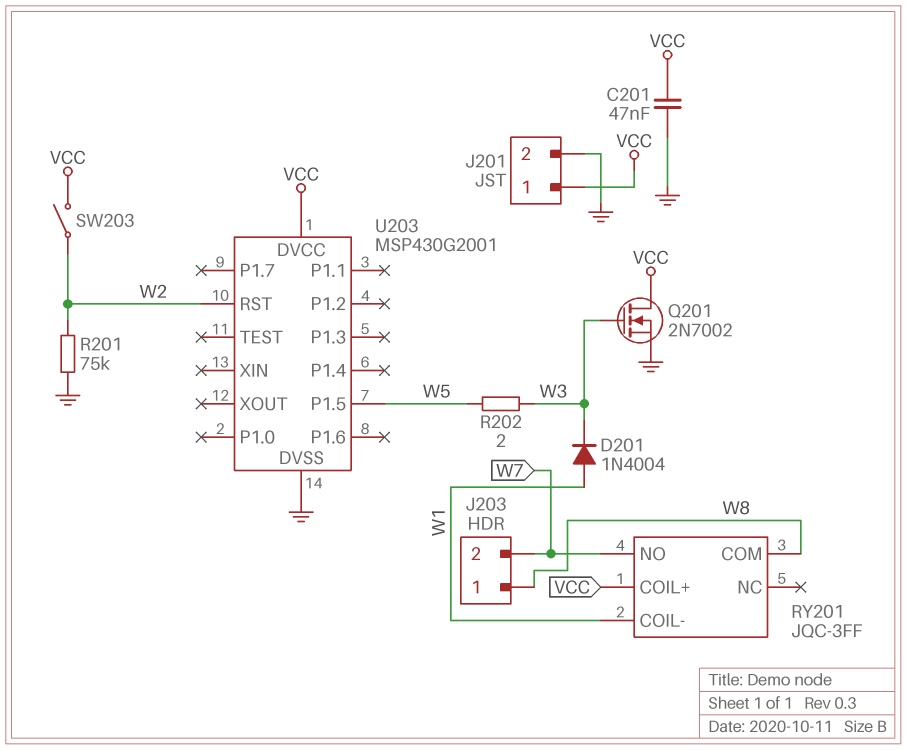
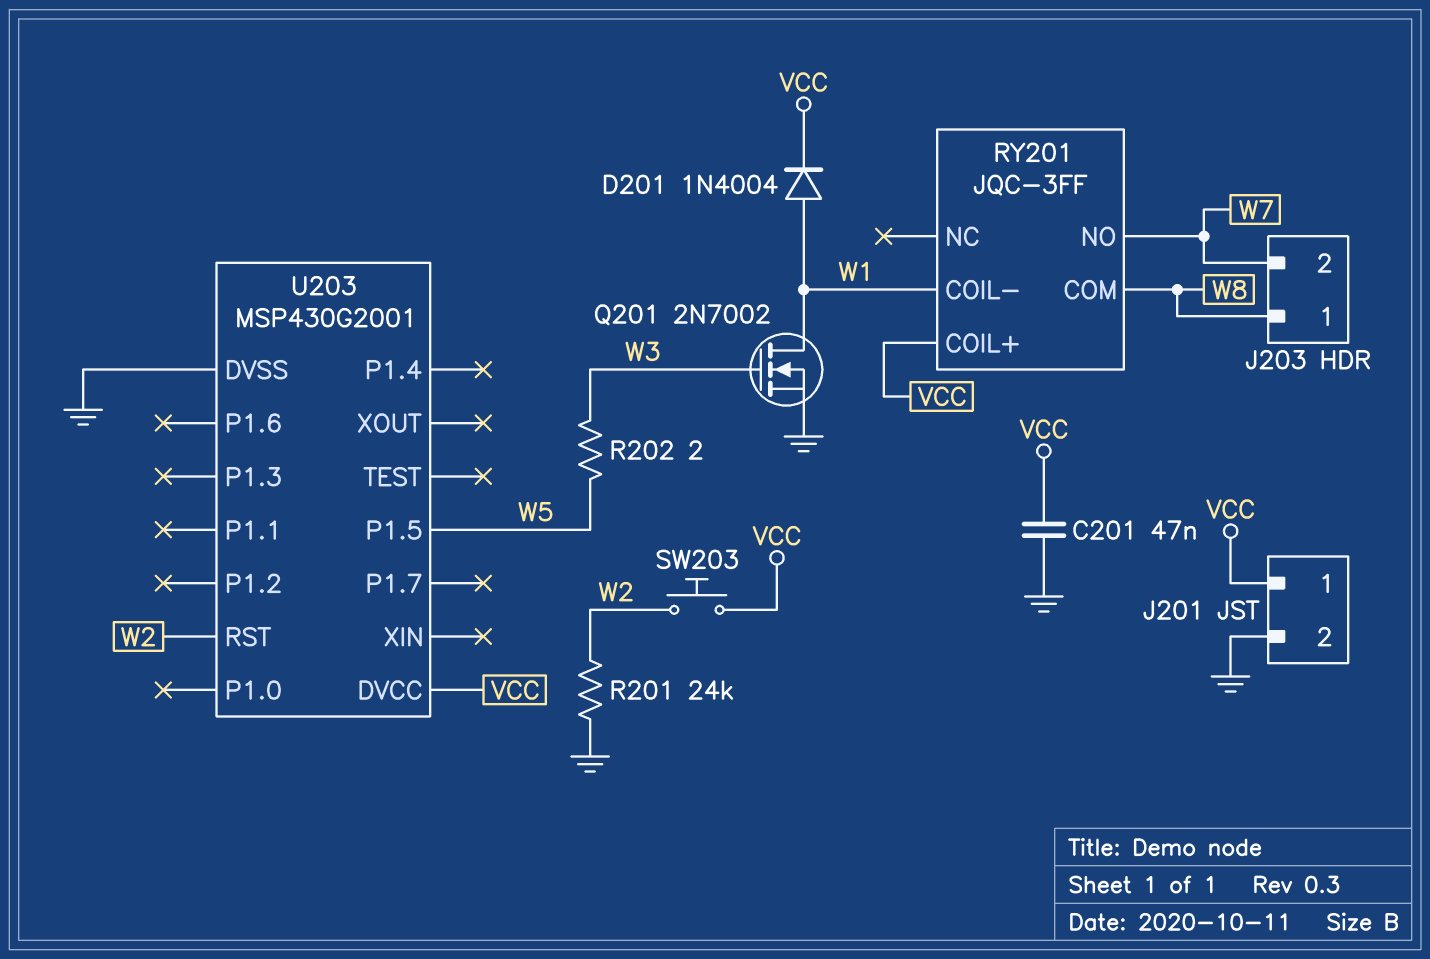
D201: diode 1N4004 (A W1, K W3) -> diode 1N4004 (A W1, K VCC)
Q201: NMOS 2N7002 (G W3, D VCC, S GND) -> NMOS 2N7002 (G W3, D W1, S GND)
R201: 75k (GND, W2) -> 24k (GND, W2)
SW203: switch (VCC, W2) -> button (VCC, W2)

